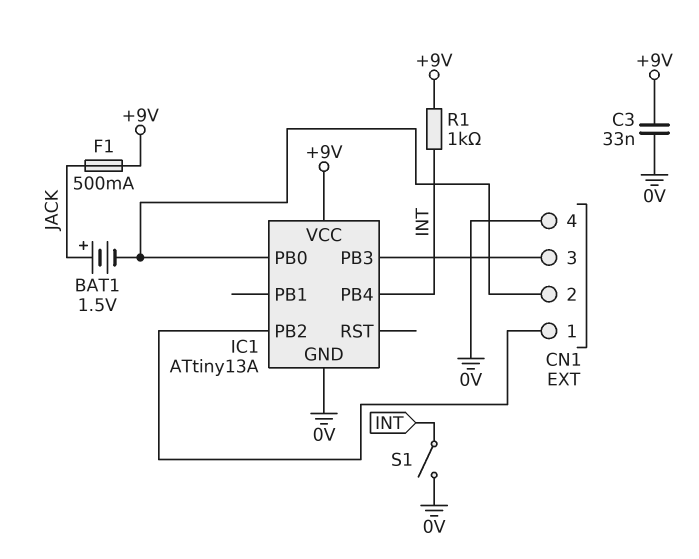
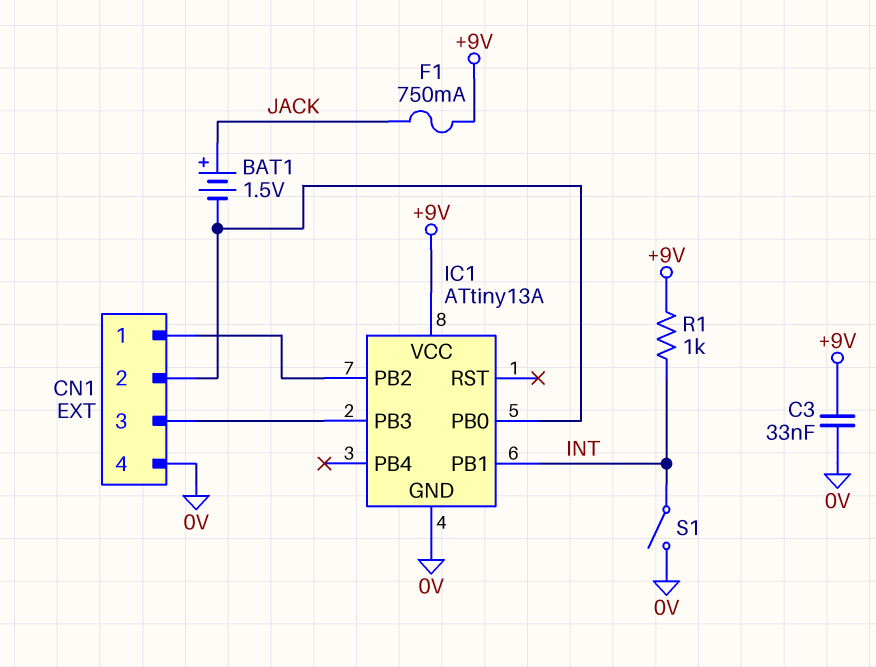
F1: 500mA (+9V, JACK) -> 750mA (+9V, JACK)
IC1 pin PB1: none -> INT
IC1 pin PB4: INT -> none

